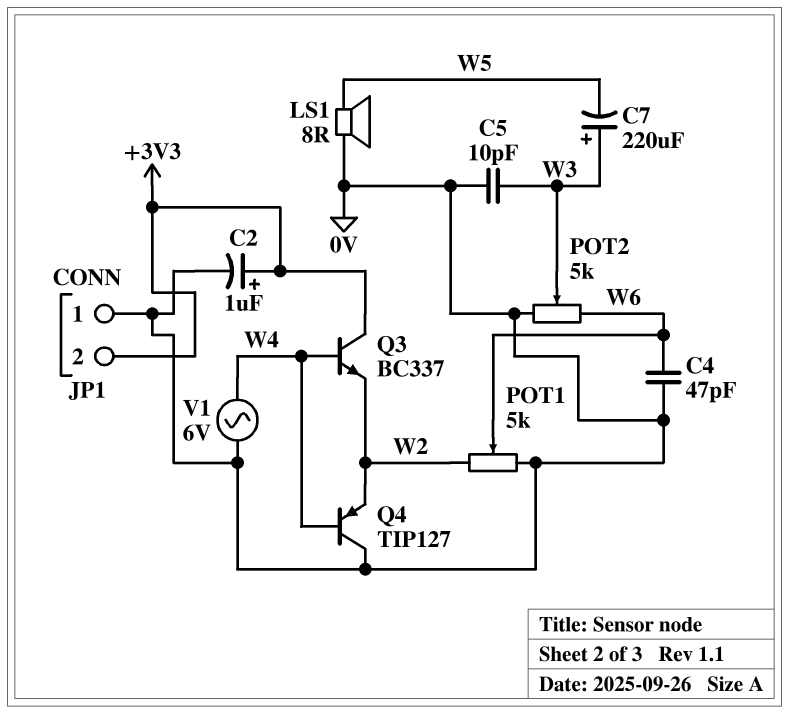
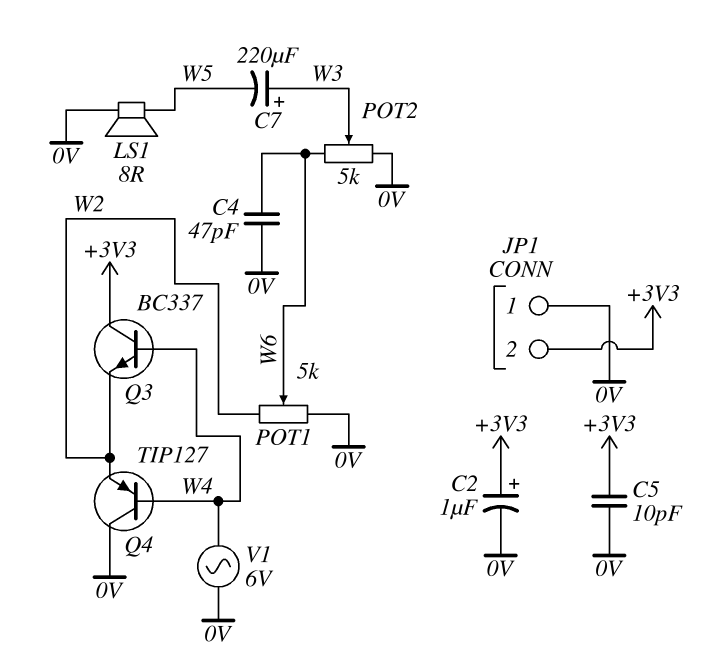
C5: 10pF (0V, W3) -> 10pF (+3V3, 0V)

